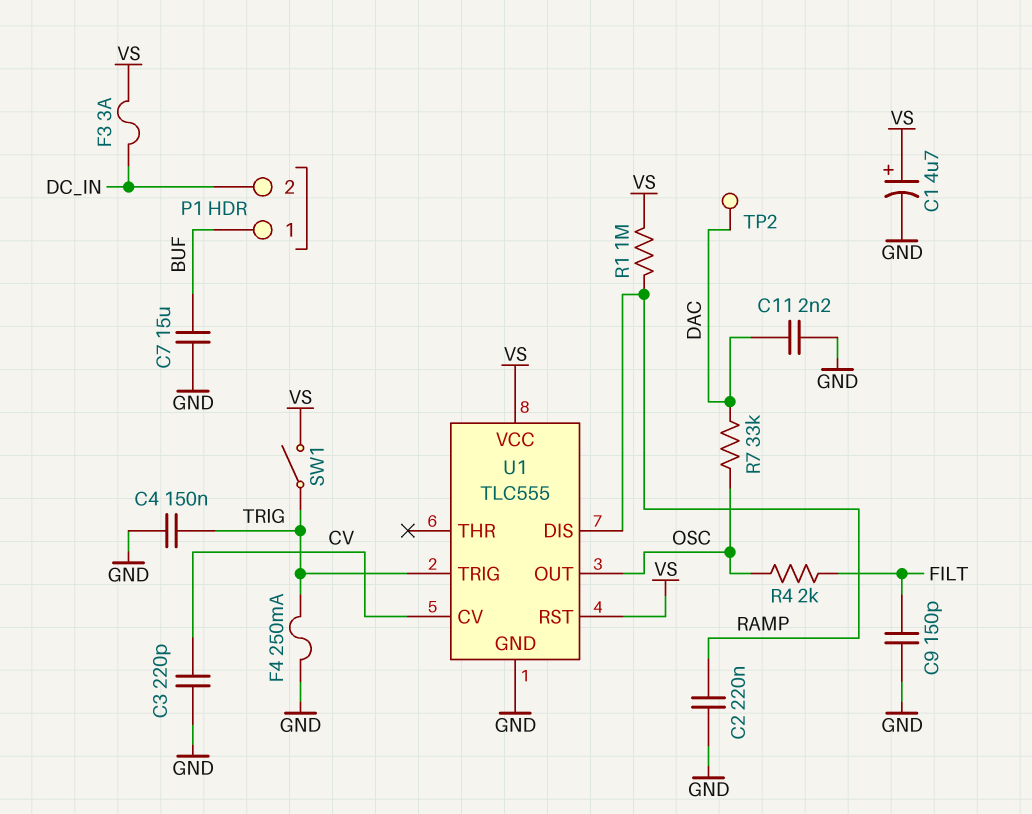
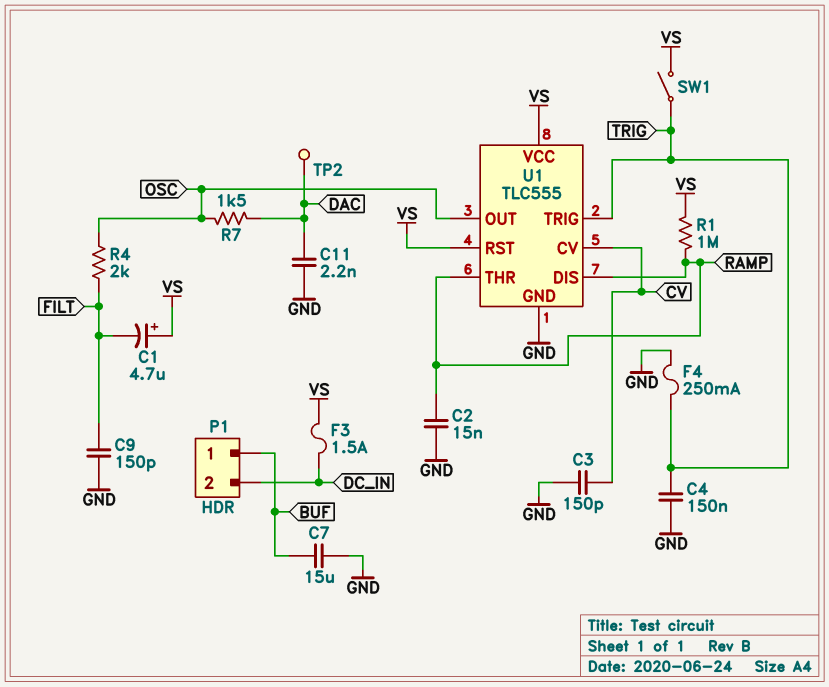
C1: 4.7uF (plus VS, minus GND) -> 4.7uF (plus VS, minus FILT)
C2: 220nF (GND, RAMP) -> 15nF (GND, RAMP)
C3: 220pF (CV, GND) -> 150pF (CV, GND)
F3: 3A (DC_IN, VS) -> 1.5A (DC_IN, VS)
R7: 33k (DAC, OSC) -> 1.5k (DAC, OSC)
U1 pin THR: none -> RAMP

